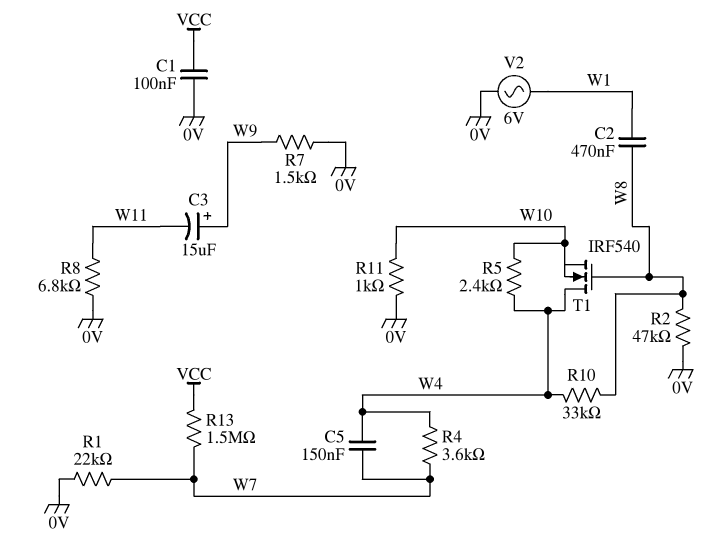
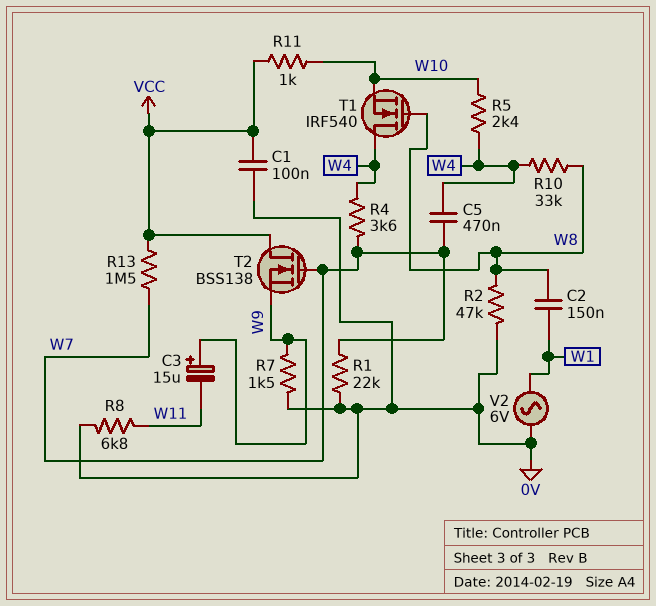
C2: 470nF (W1, W8) -> 150nF (W1, W8)
C5: 150nF (W4, W7) -> 470nF (W4, W7)
R11: 1k (0V, W10) -> 1k (VCC, W10)
T2: none -> NMOS BSS138 (G W7, D VCC, S W9)

